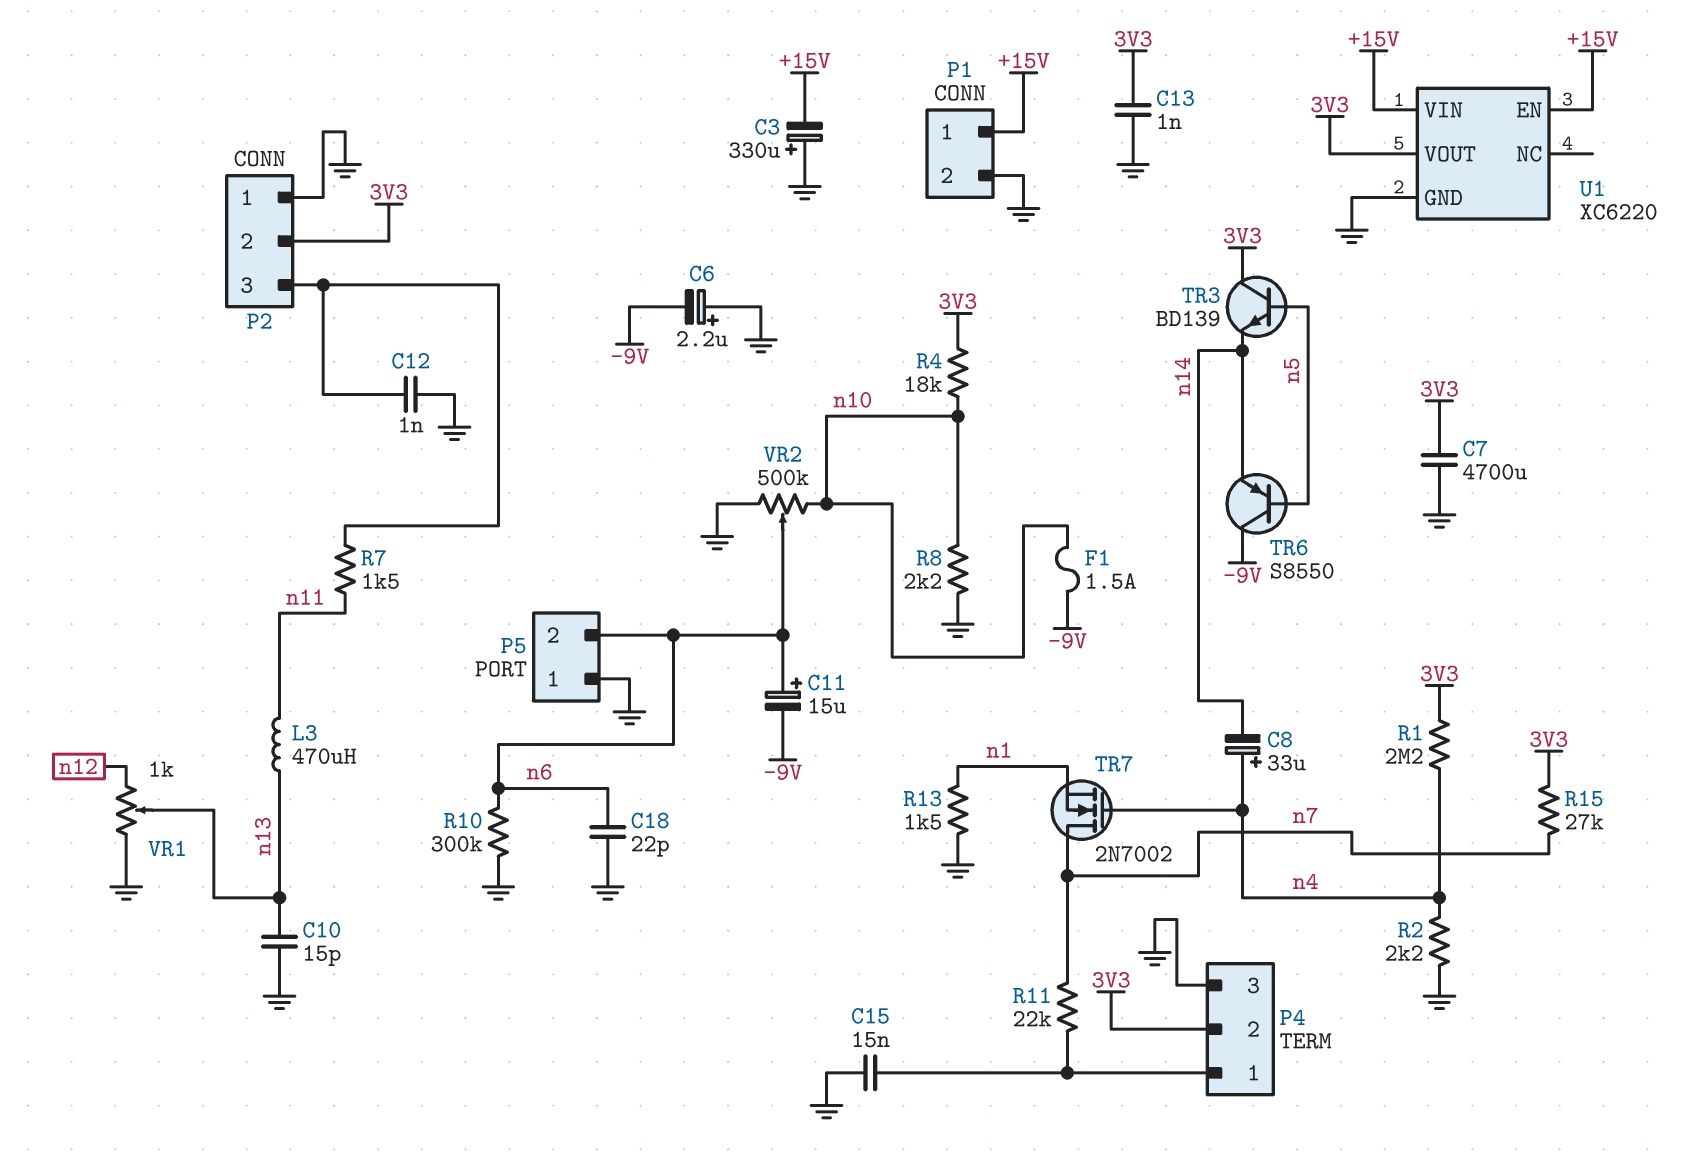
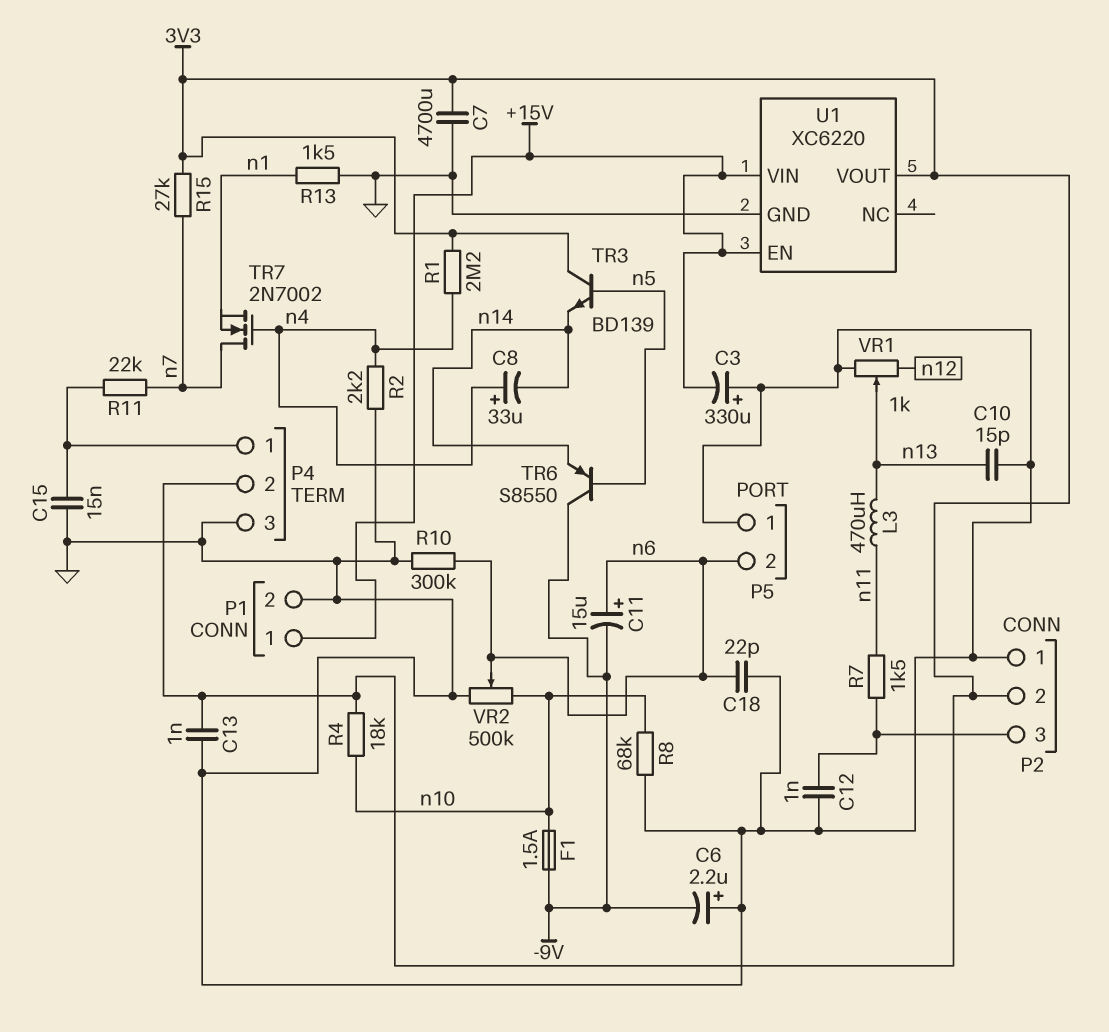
R8: 2.2k (GND, n10) -> 68k (GND, n10)

